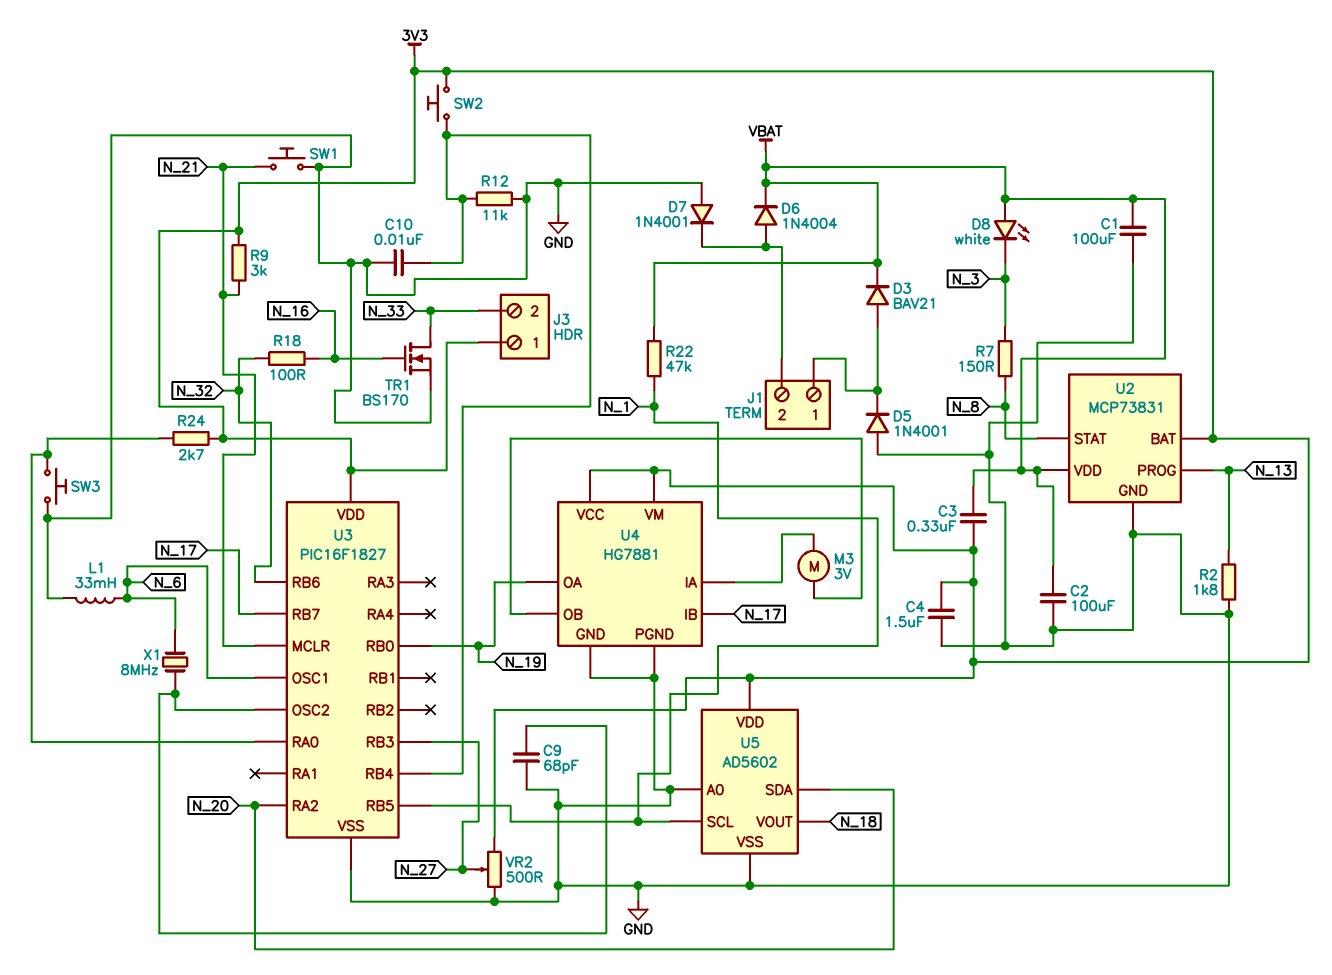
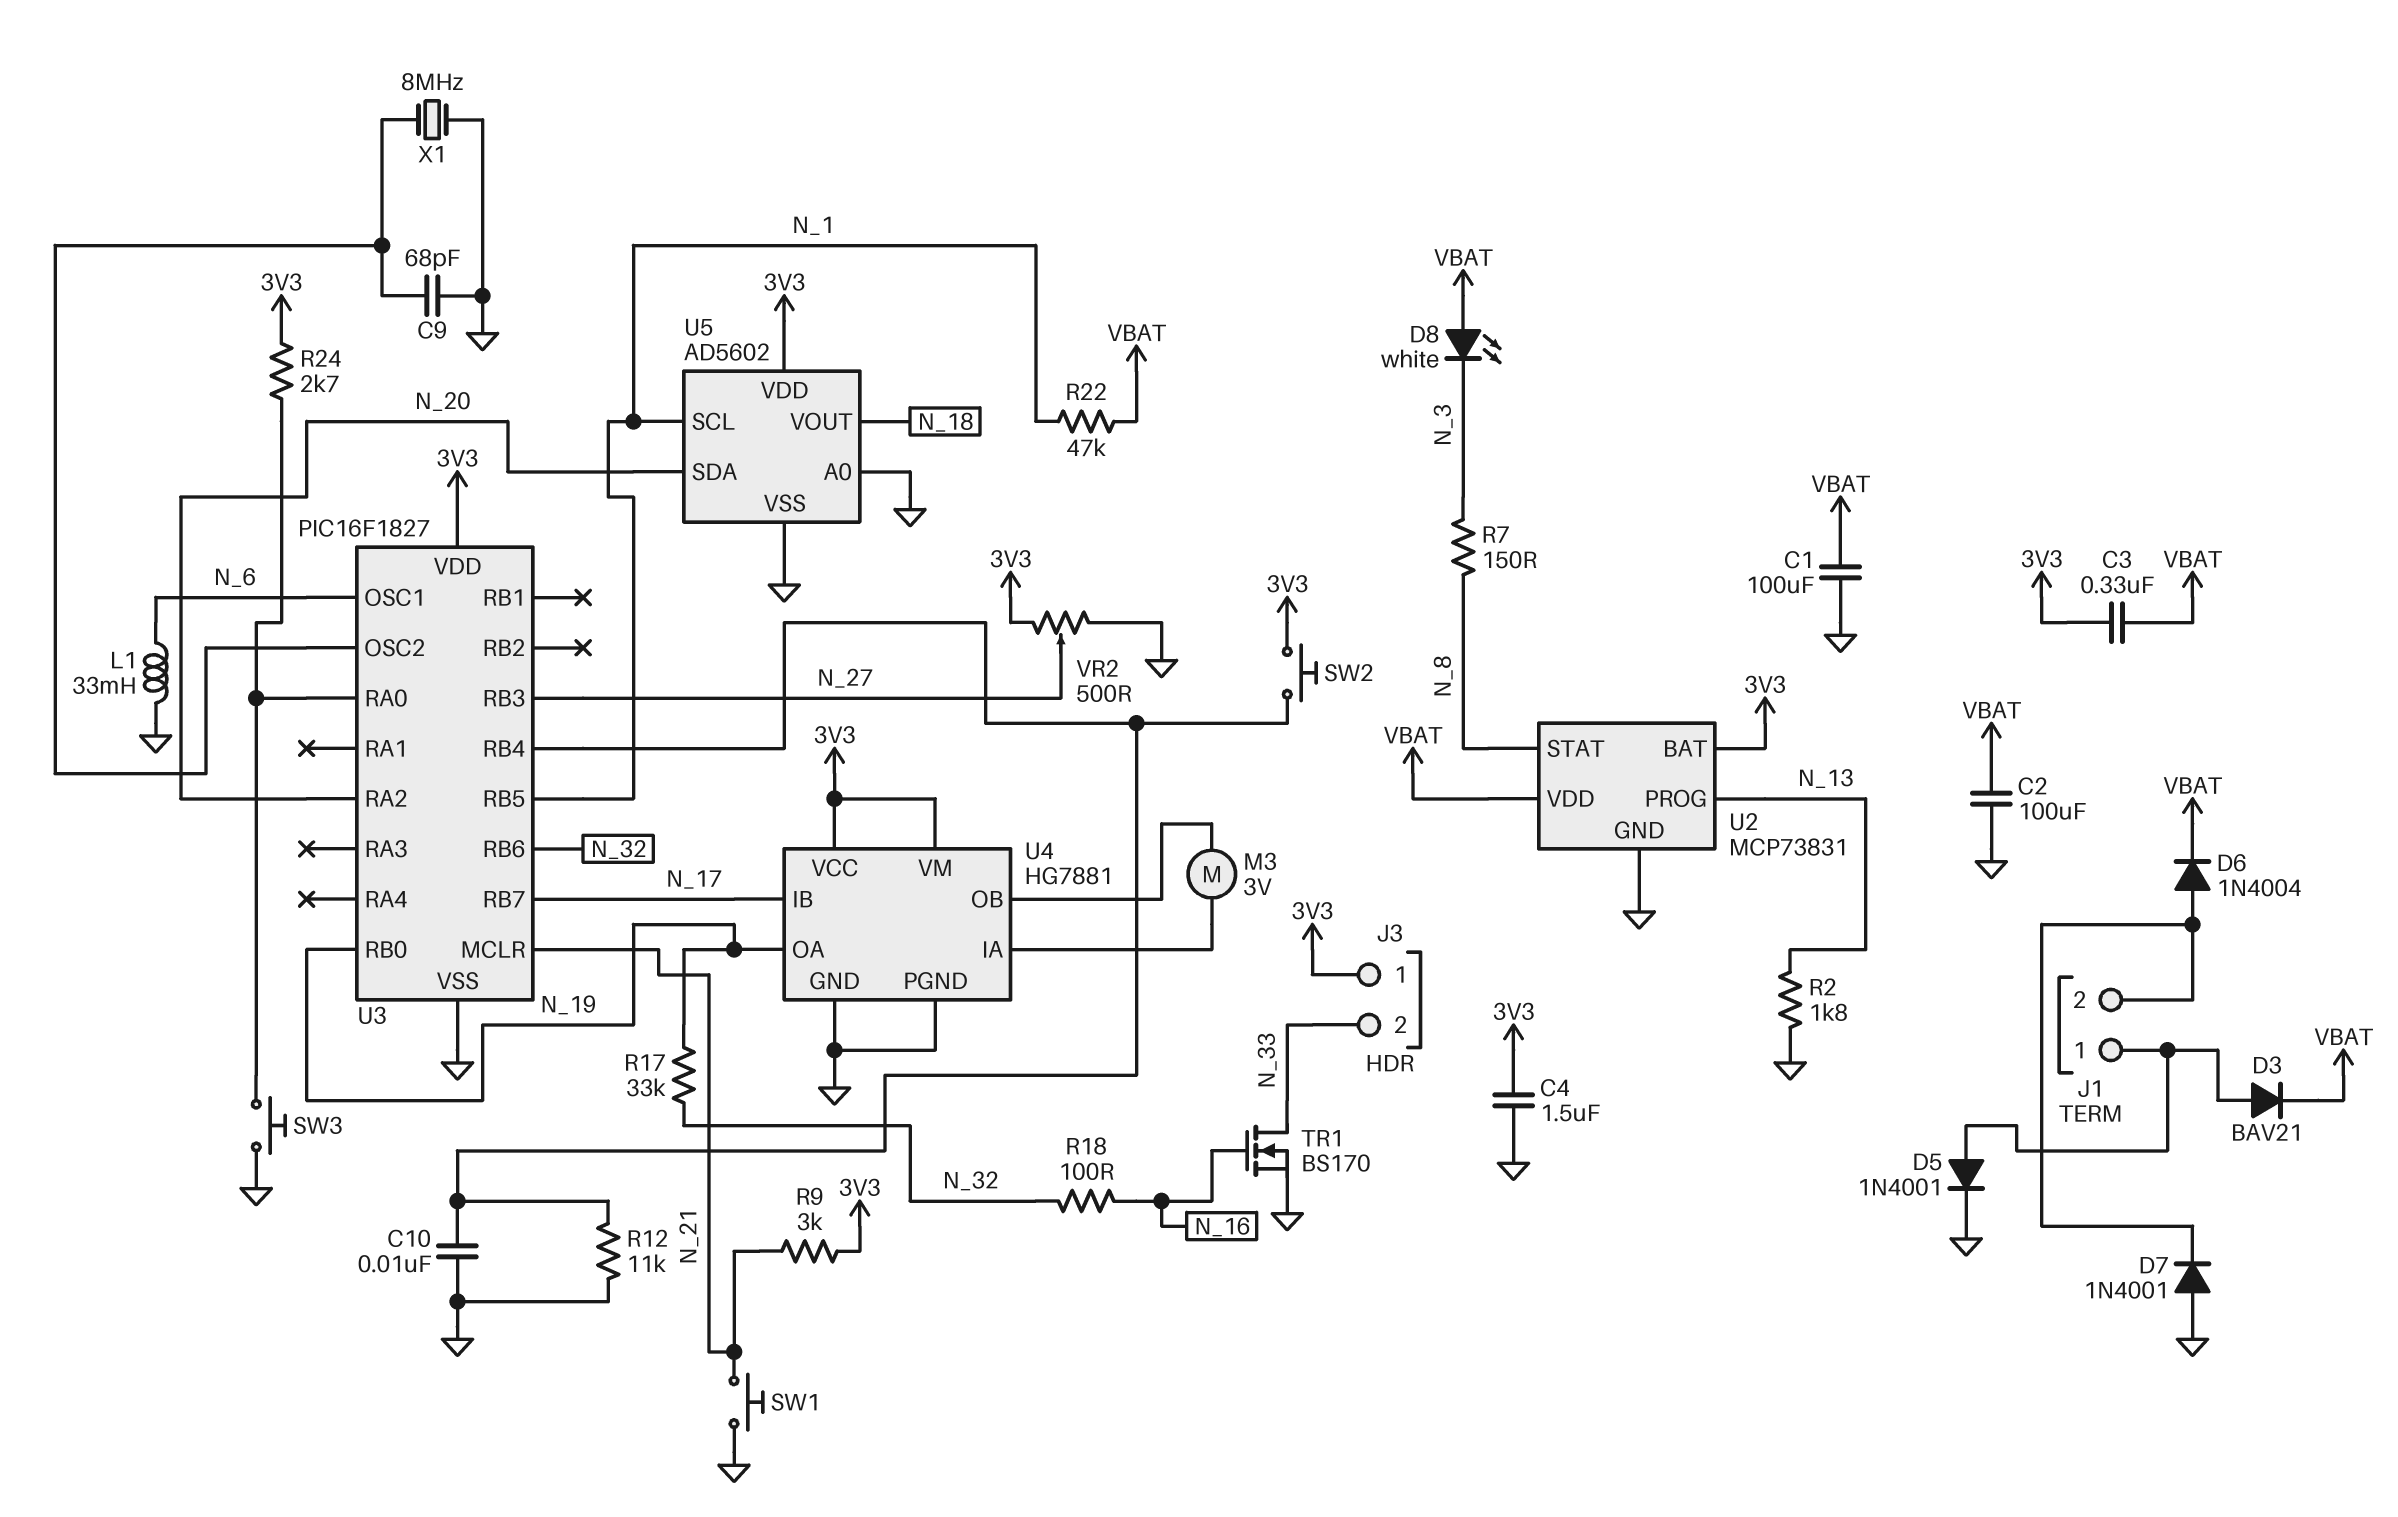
D5: diode 1N4001 (A GND, K J1/1) -> diode 1N4001 (A J1/1, K GND)
R17: none -> 33k (N_19, N_32)
X1: 8MHz (N_6, U3/OSC2) -> 8MHz (GND, U3/OSC2)

